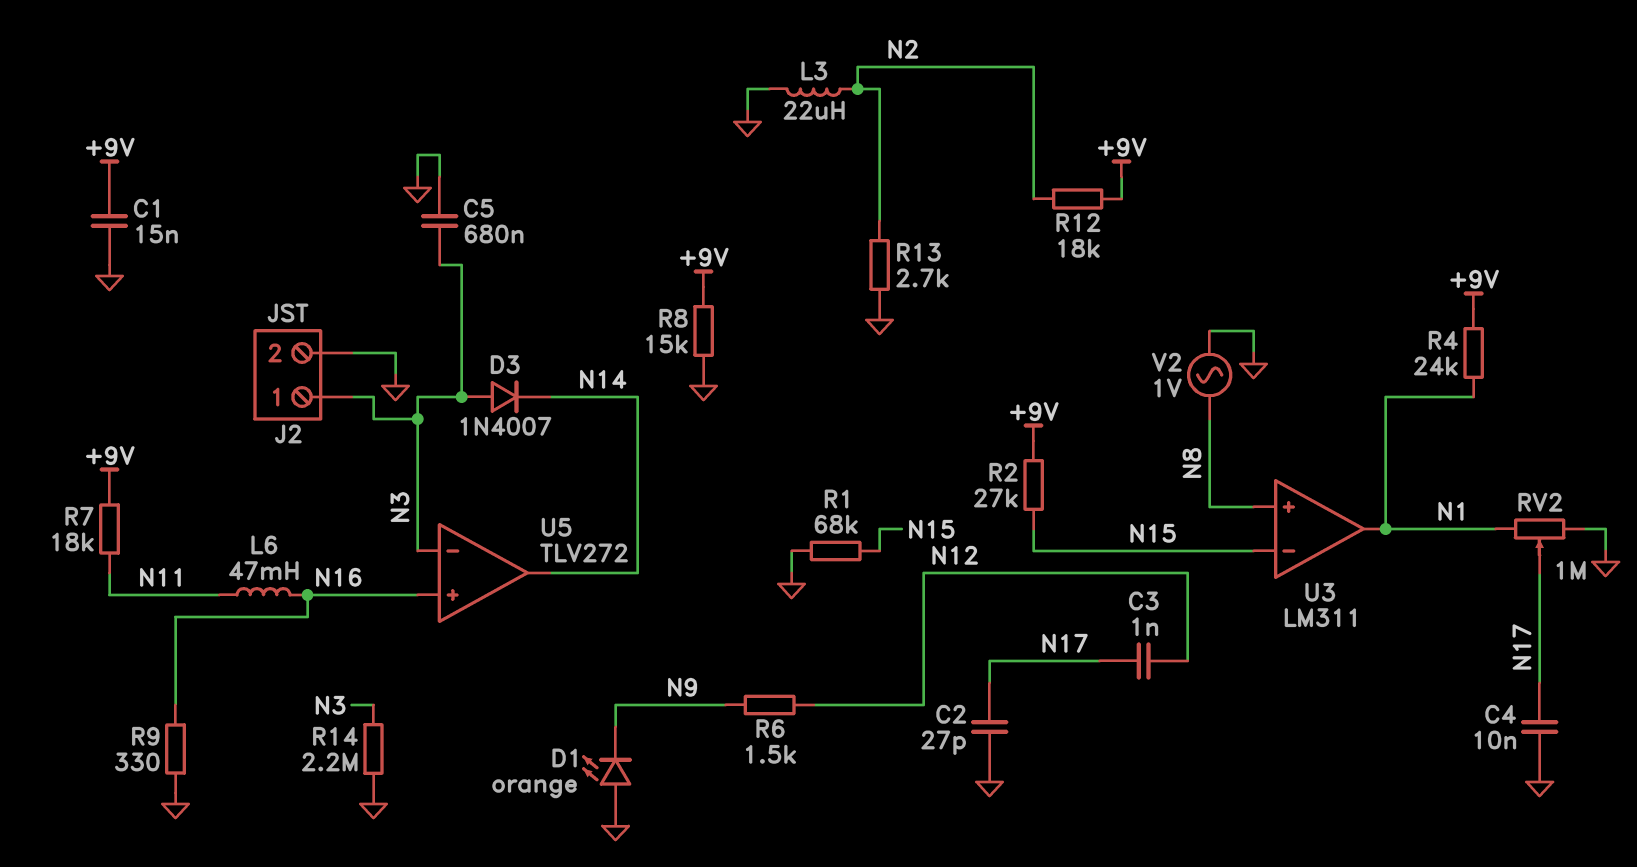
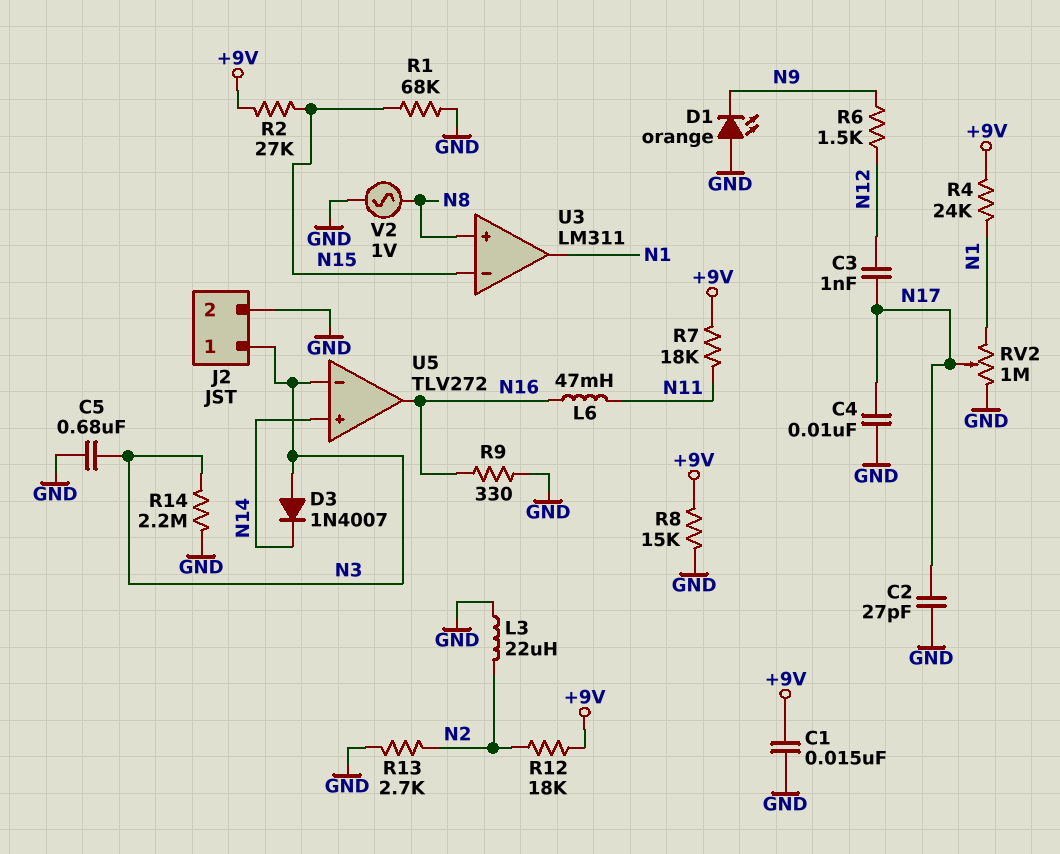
U5 pin in+: N16 -> N14
U5 pin out: N14 -> N16

